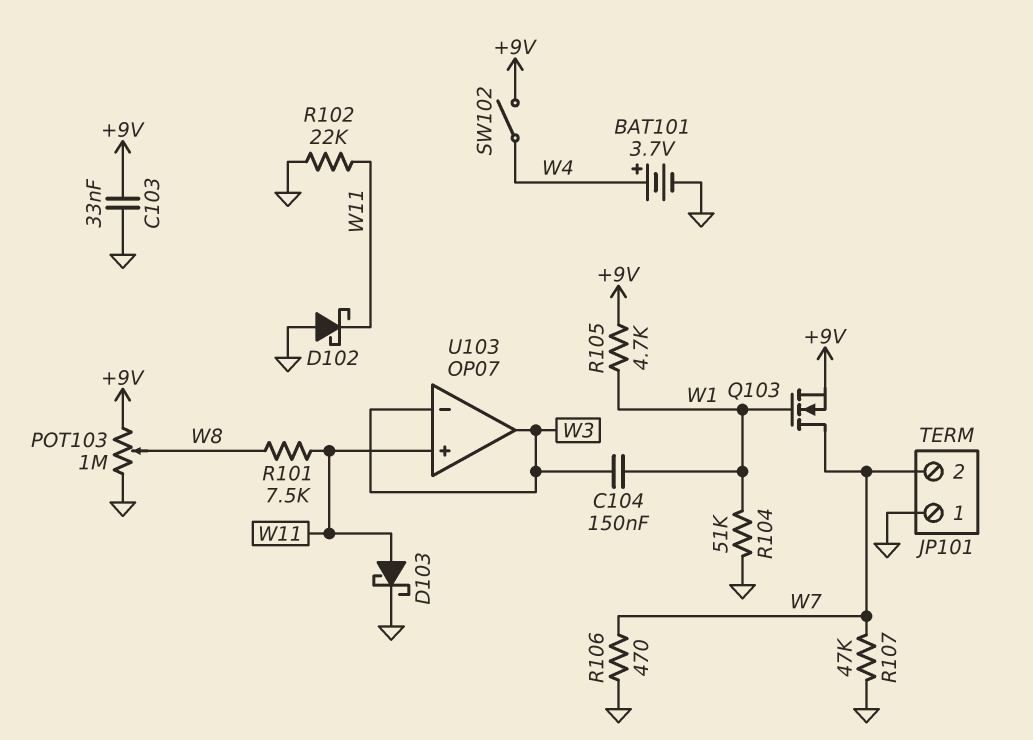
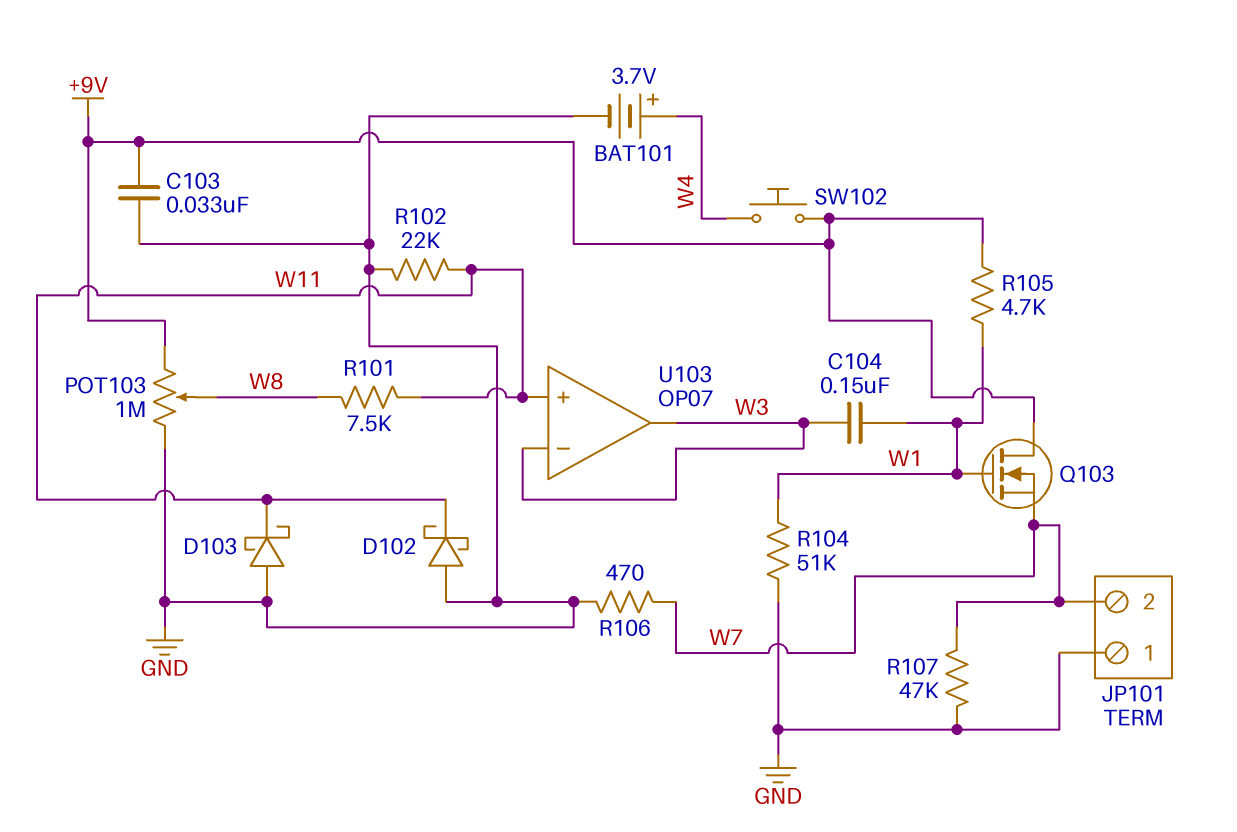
D103: schottky (A W11, K GND) -> schottky (A GND, K W11)
Q103: NMOS (G W1, D W7, S +9V) -> NMOS (G W1, D +9V, S W7)
SW102: switch (+9V, W4) -> button (+9V, W4)

